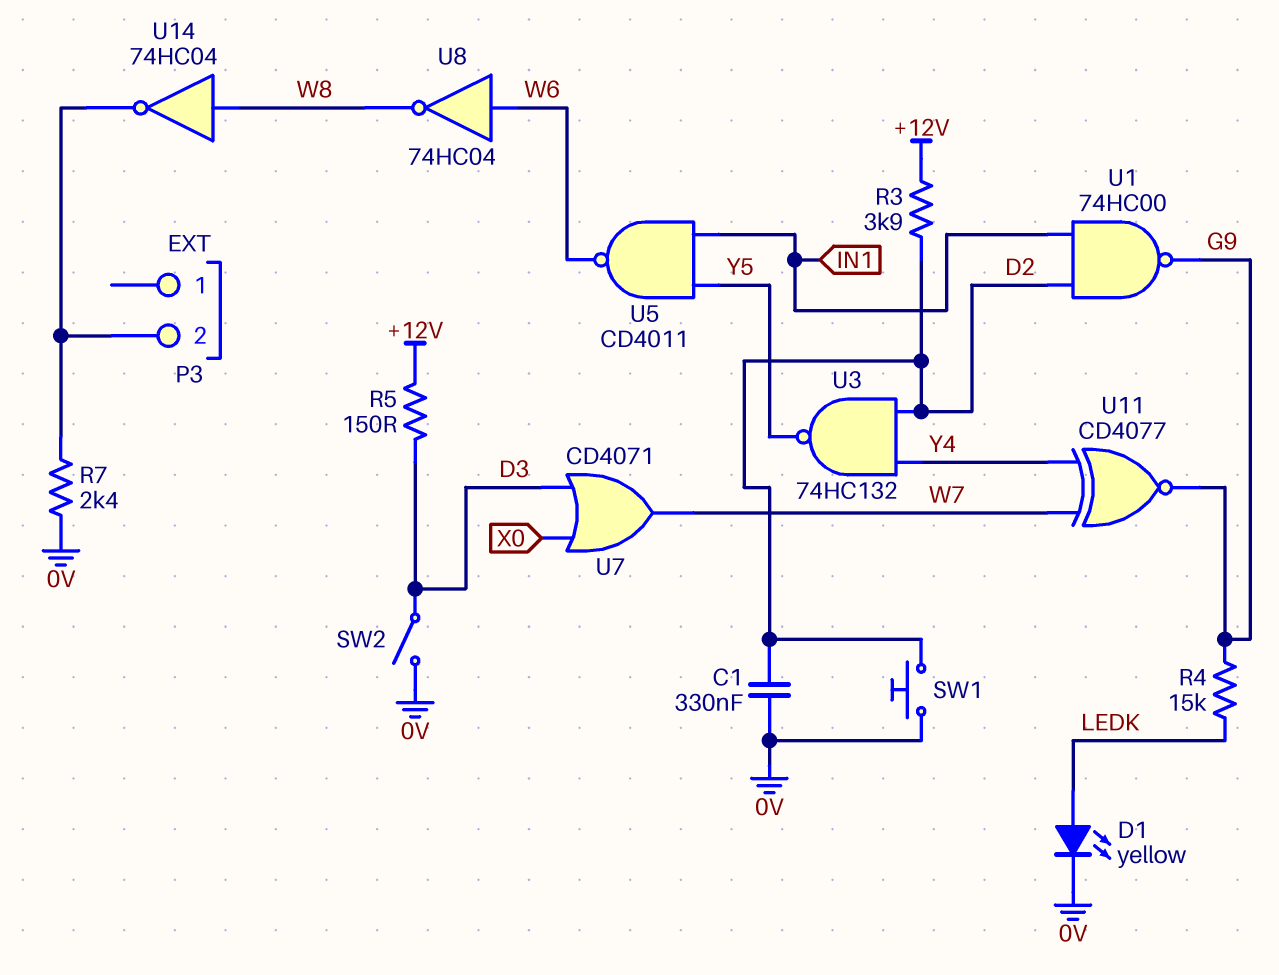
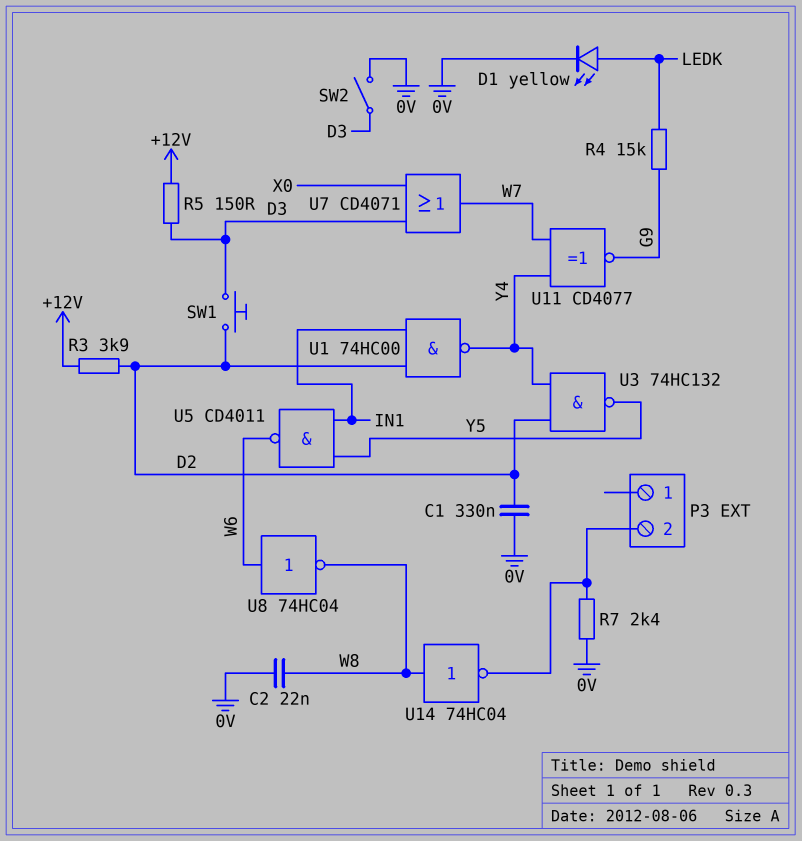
C2: none -> 22nF (0V, W8)
SW1: button (0V, D2) -> button (D2, D3)
U1: NAND 74HC00 (in D2, in IN1, out G9) -> NAND 74HC00 (in D2, in IN1, out Y4)

